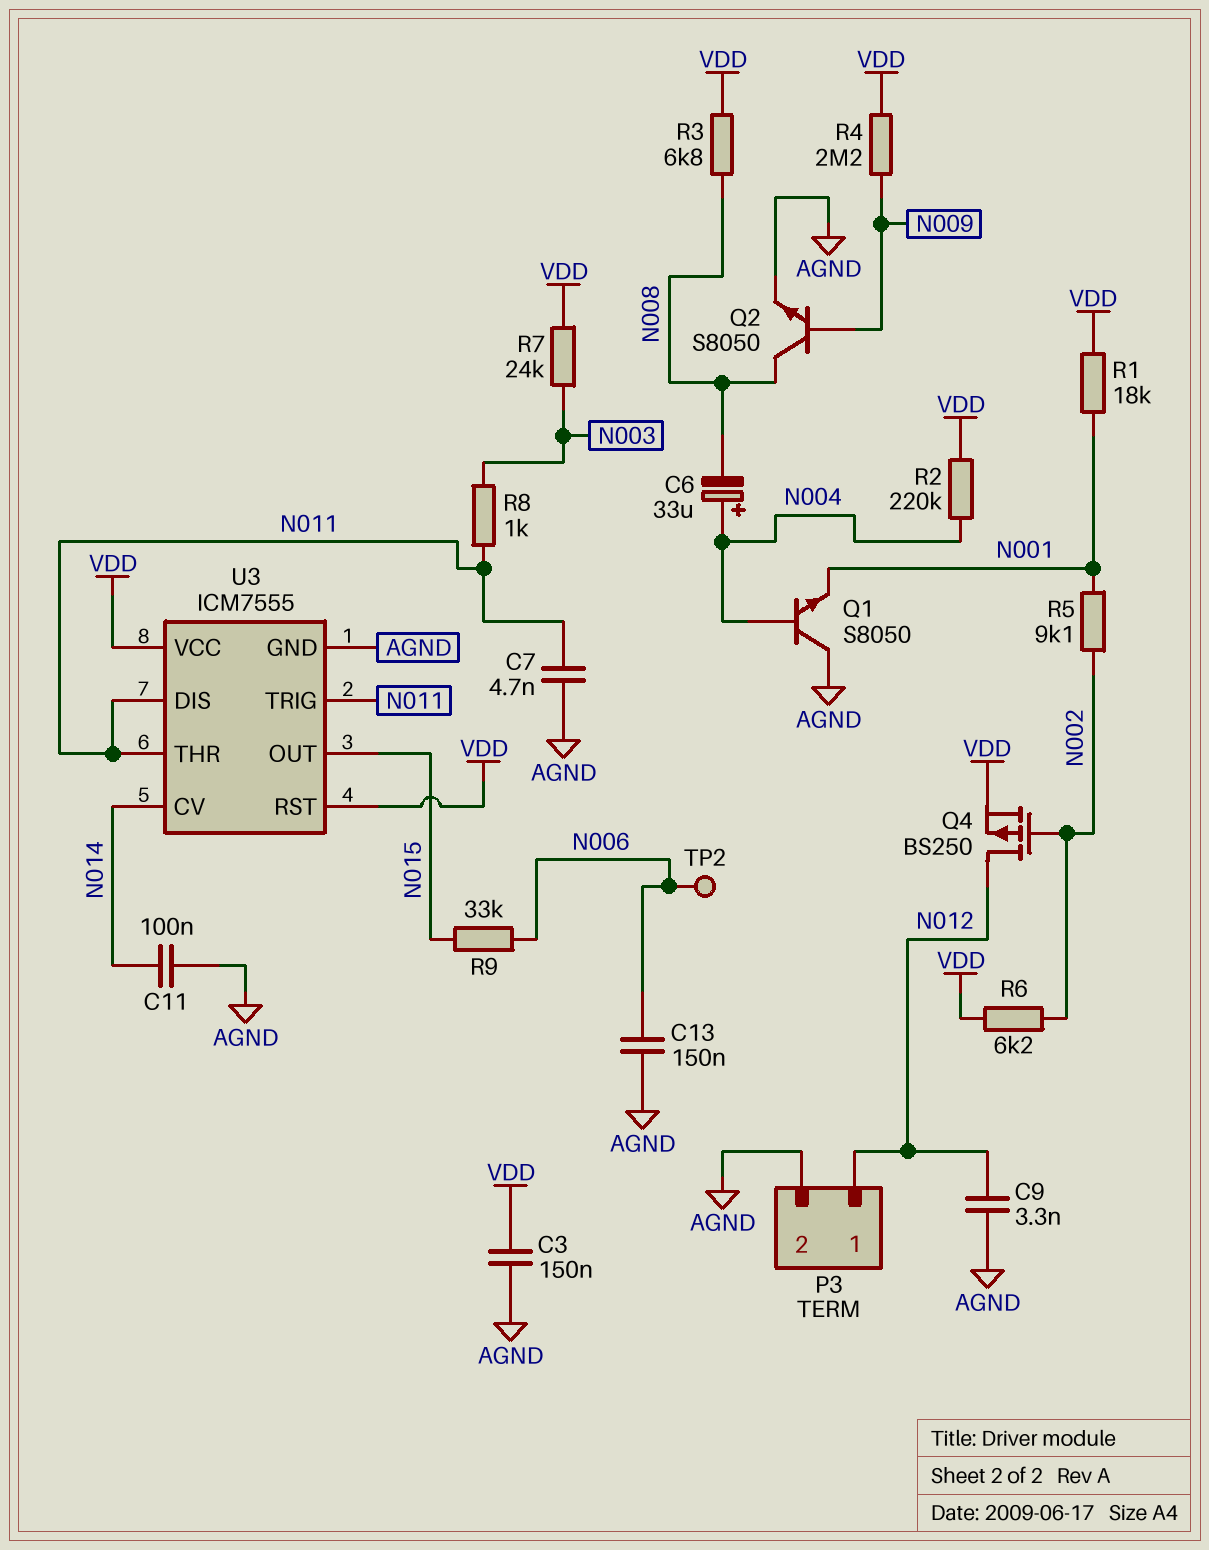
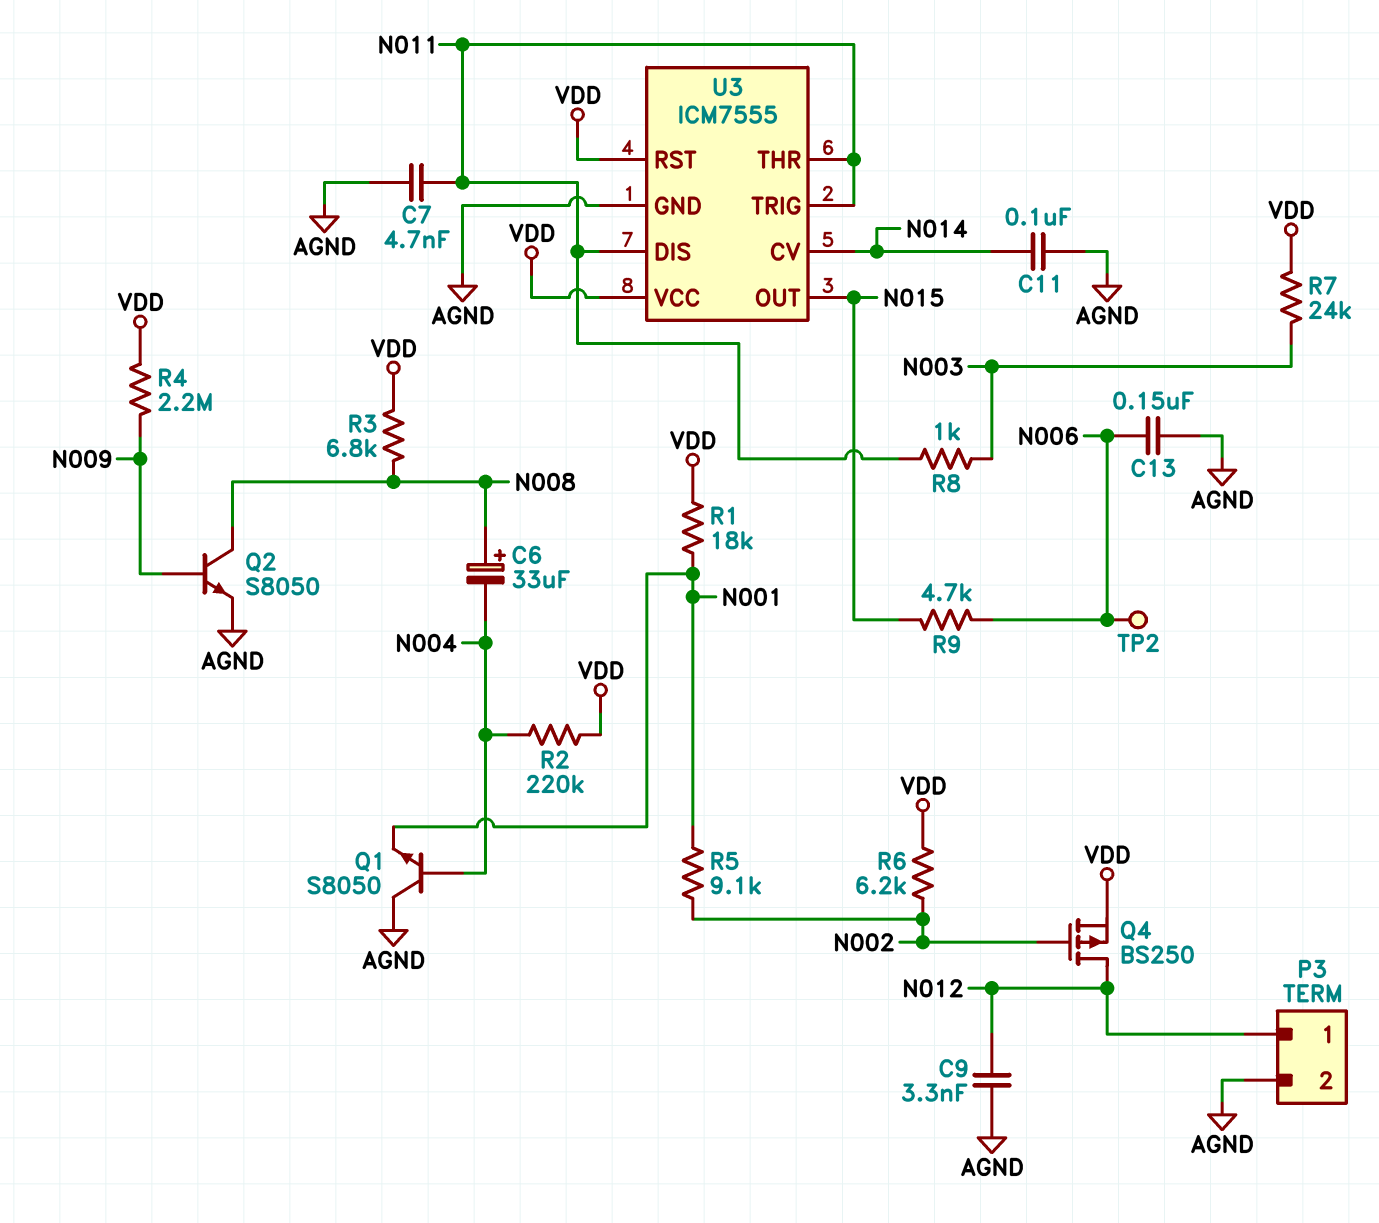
C3: 150nF (AGND, VDD) -> none
C6: 33uF (plus N004, minus N008) -> 33uF (plus N008, minus N004)
R9: 33k (N006, N015) -> 4.7k (N006, N015)

